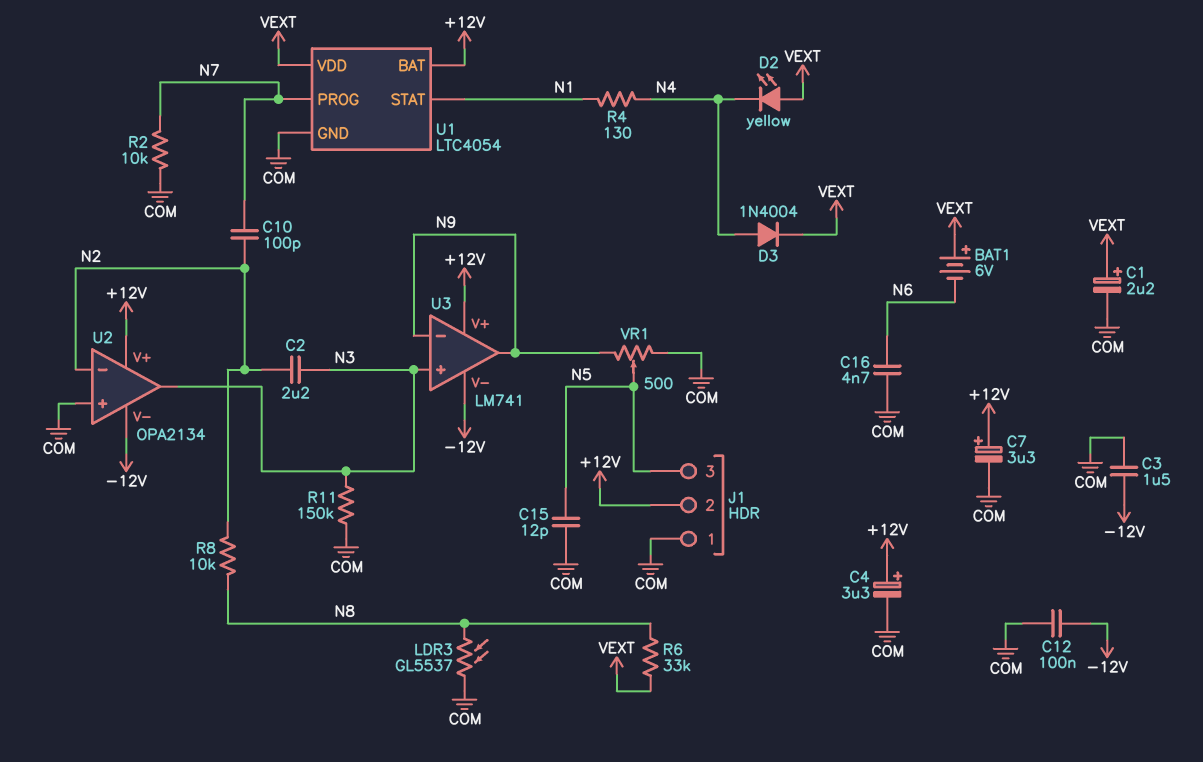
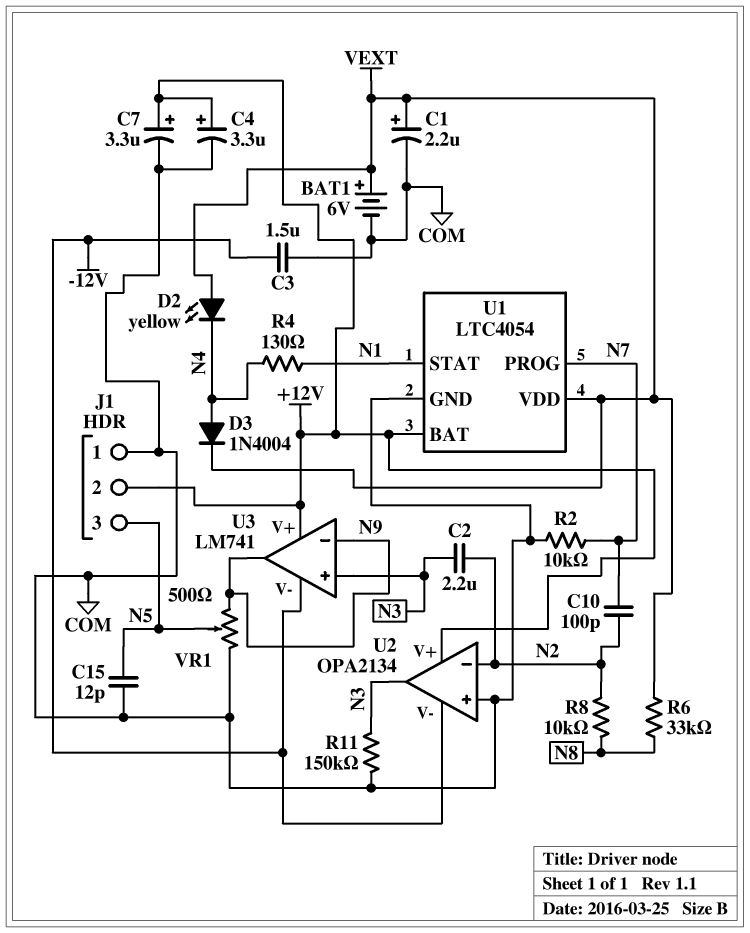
BAT1: 6V (plus VEXT, minus N6) -> 6V (plus VEXT, minus COM)
C12: 100nF (-12V, COM) -> none
C16: 4.7nF (COM, N6) -> none
LDR3: GL5537 (COM, N8) -> none

